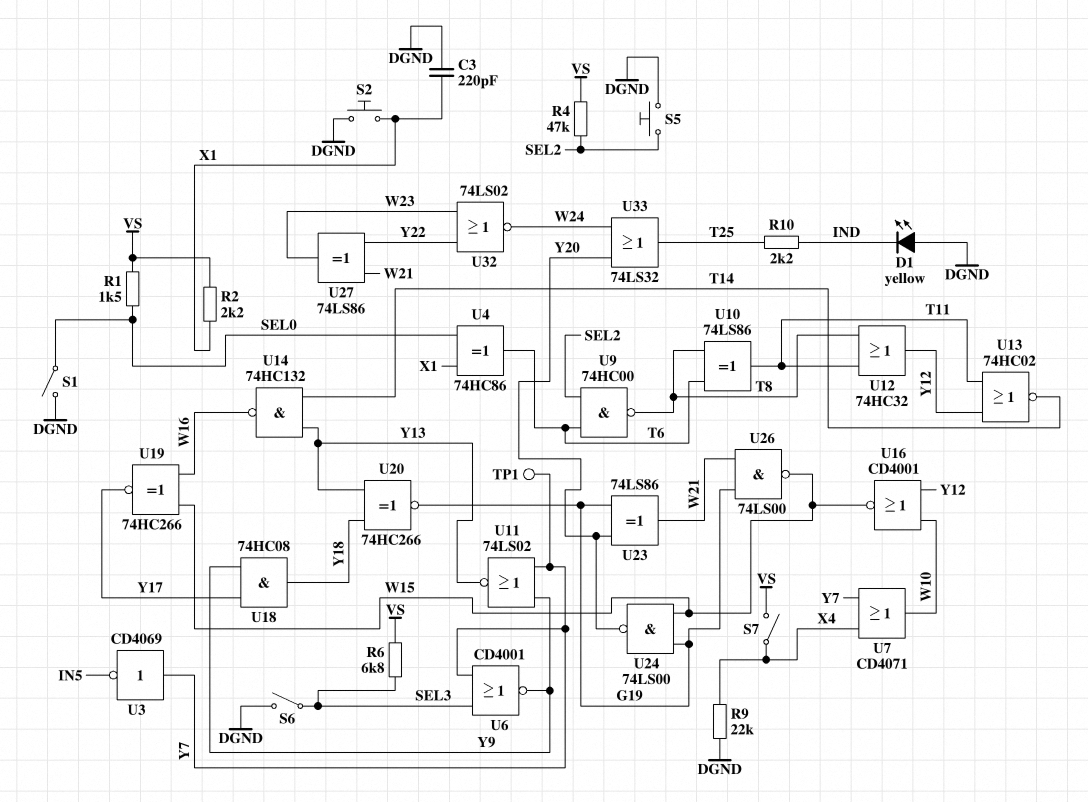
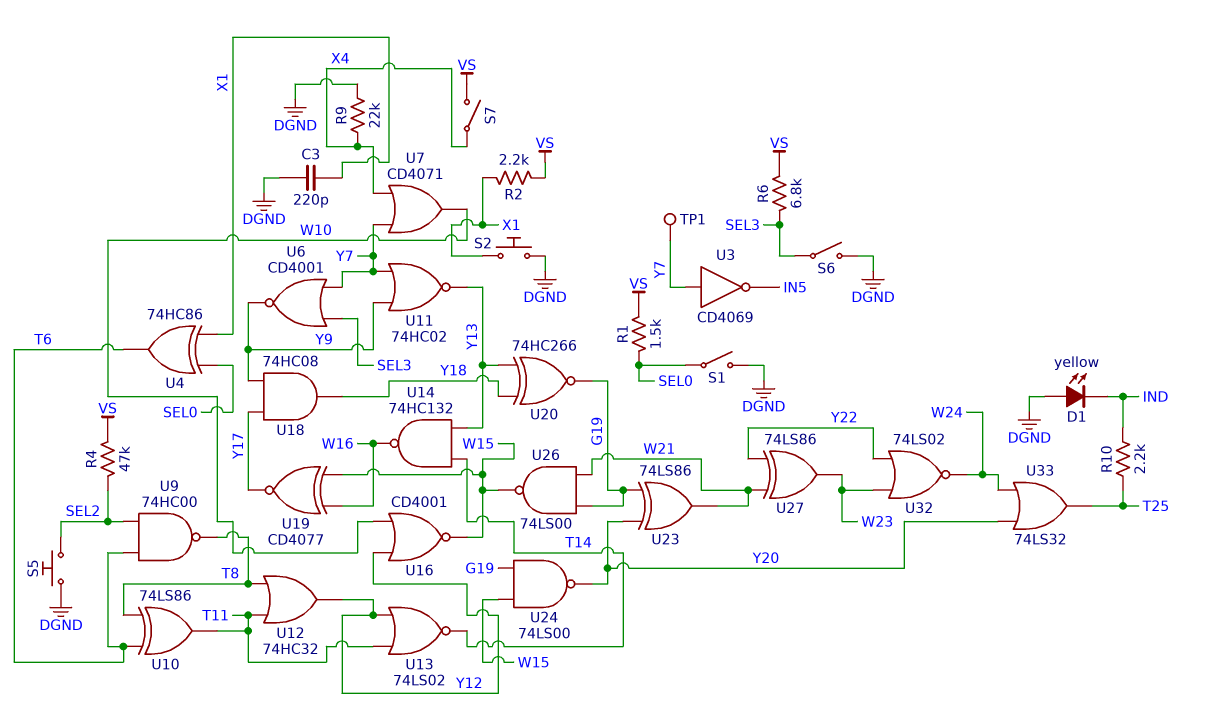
U11: NOR 74LS02 (in Y7, in Y9, out Y13) -> NOR 74HC02 (in Y7, in Y9, out Y13)
U13: NOR 74HC02 (in T11, in Y12, out T14) -> NOR 74LS02 (in T11, in Y12, out T14)
U19: XNOR 74HC266 (in W15, in W16, out Y17) -> XNOR CD4077 (in W15, in W16, out Y17)

